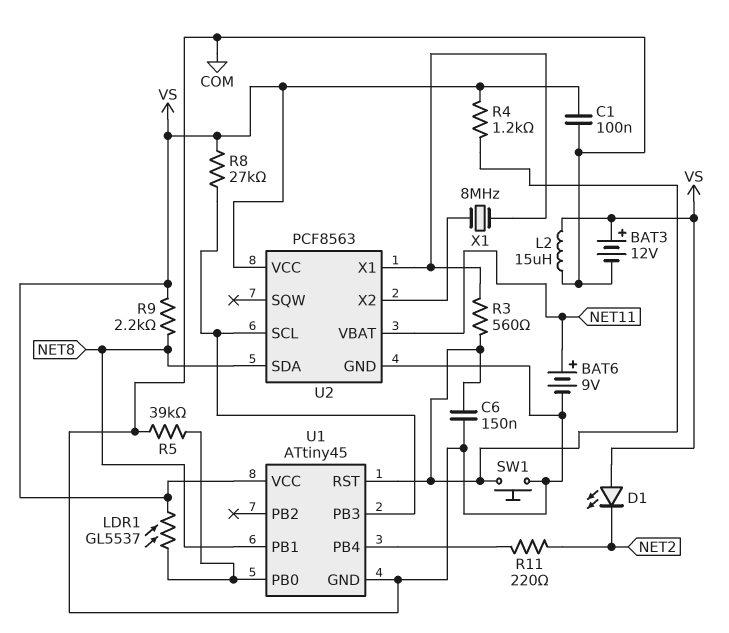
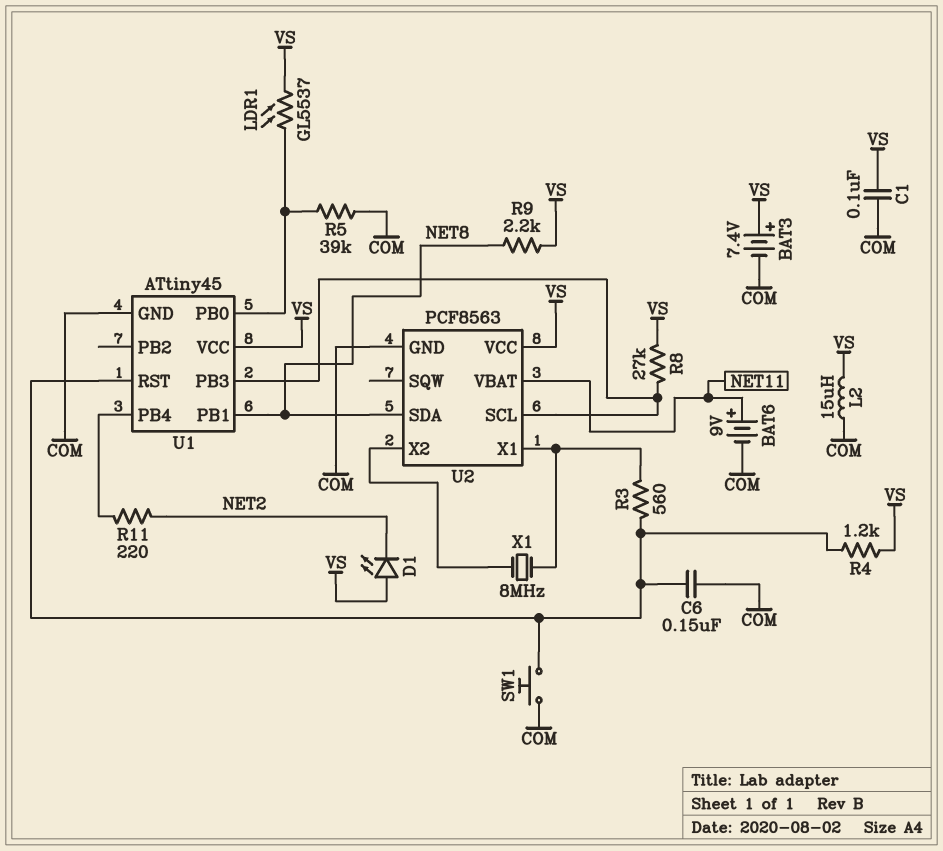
BAT3: 12V (plus VS, minus COM) -> 7.4V (plus VS, minus COM)

